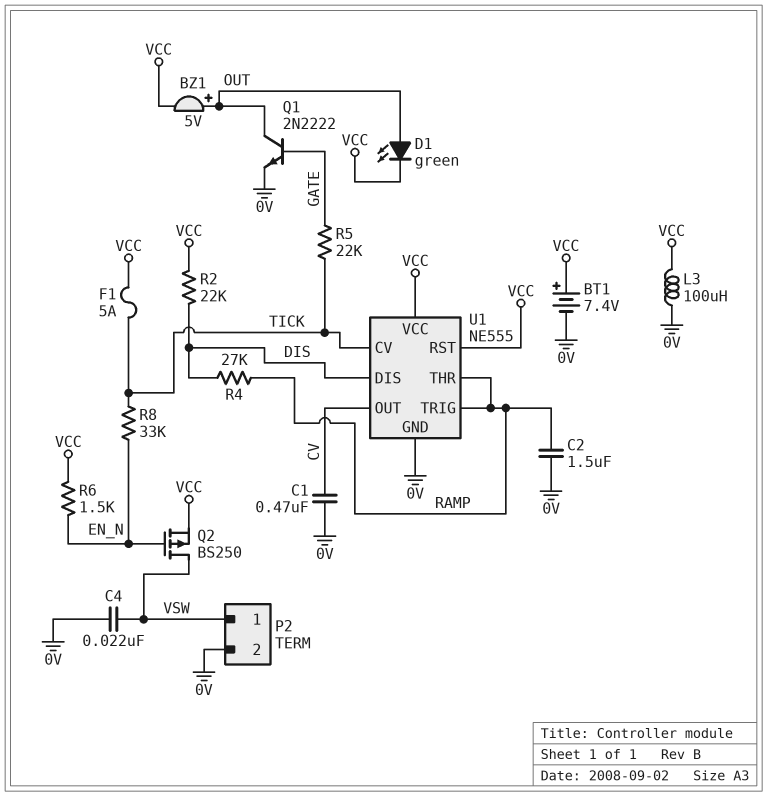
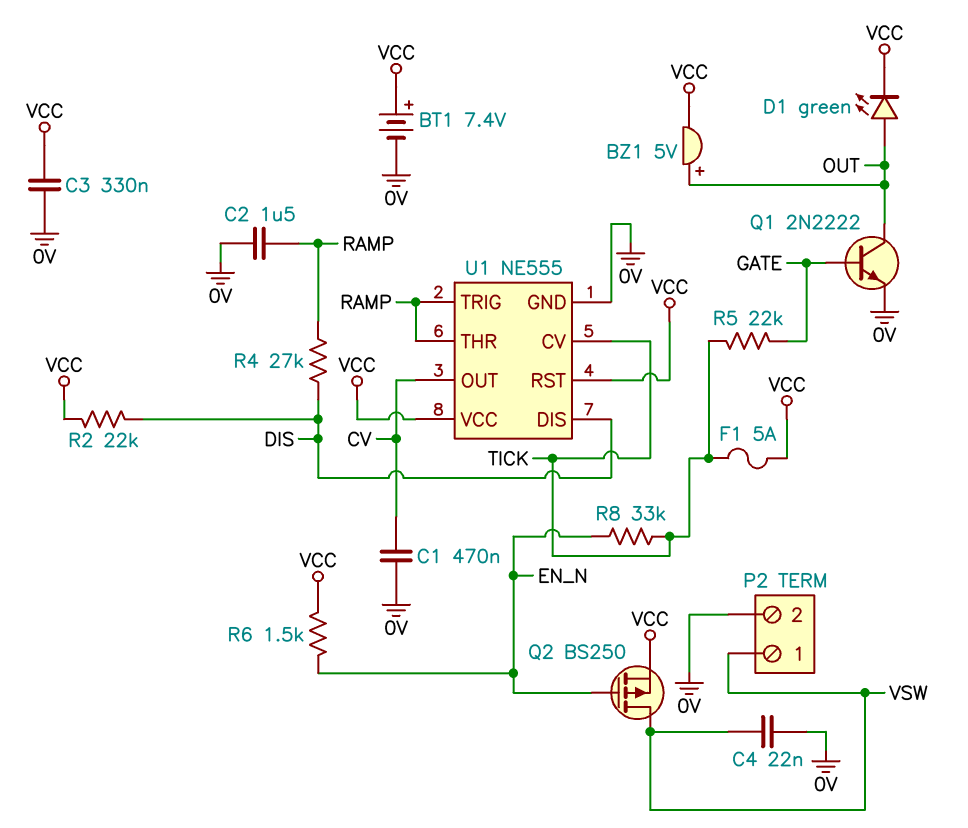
C3: none -> 330nF (0V, VCC)
L3: 100uH (0V, VCC) -> none

